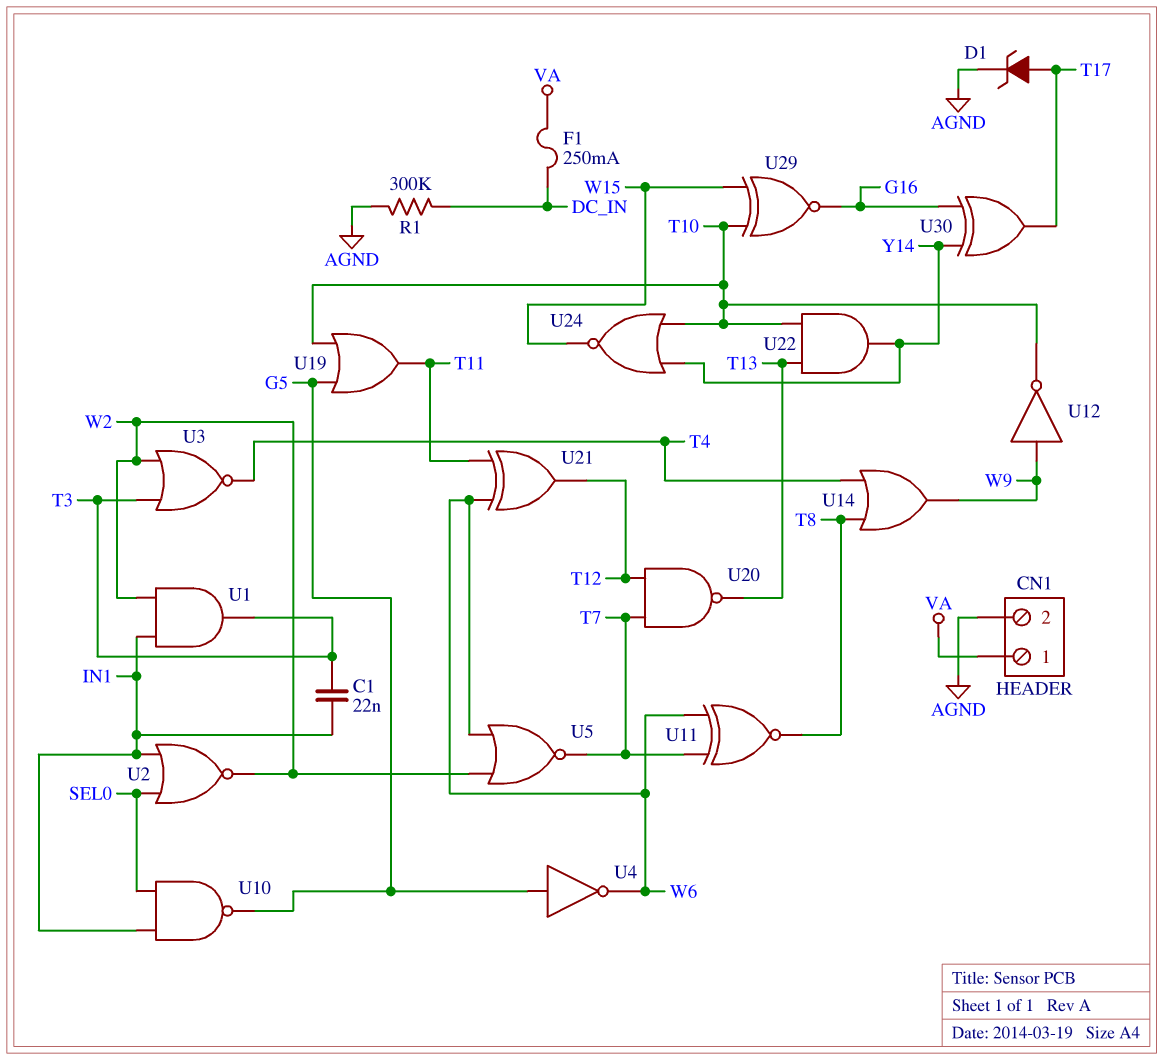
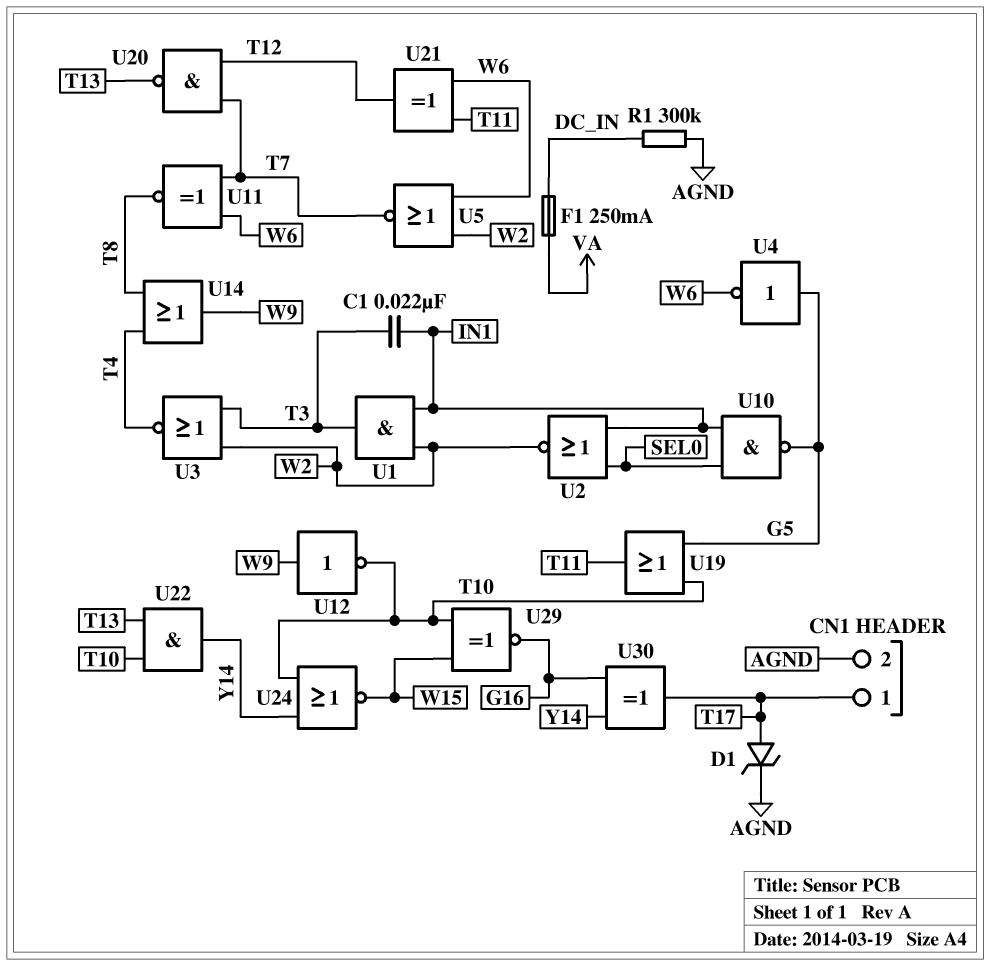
CN1 pin 1: VA -> T17

